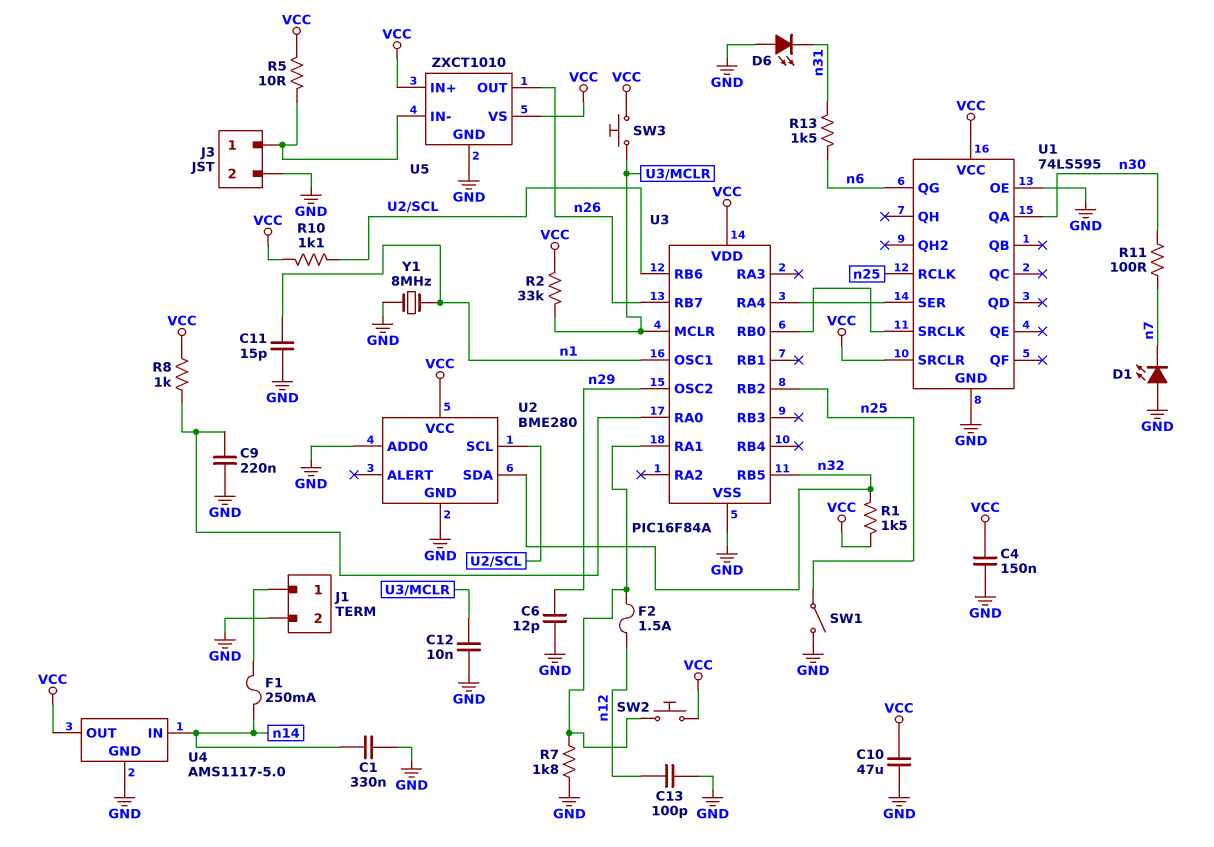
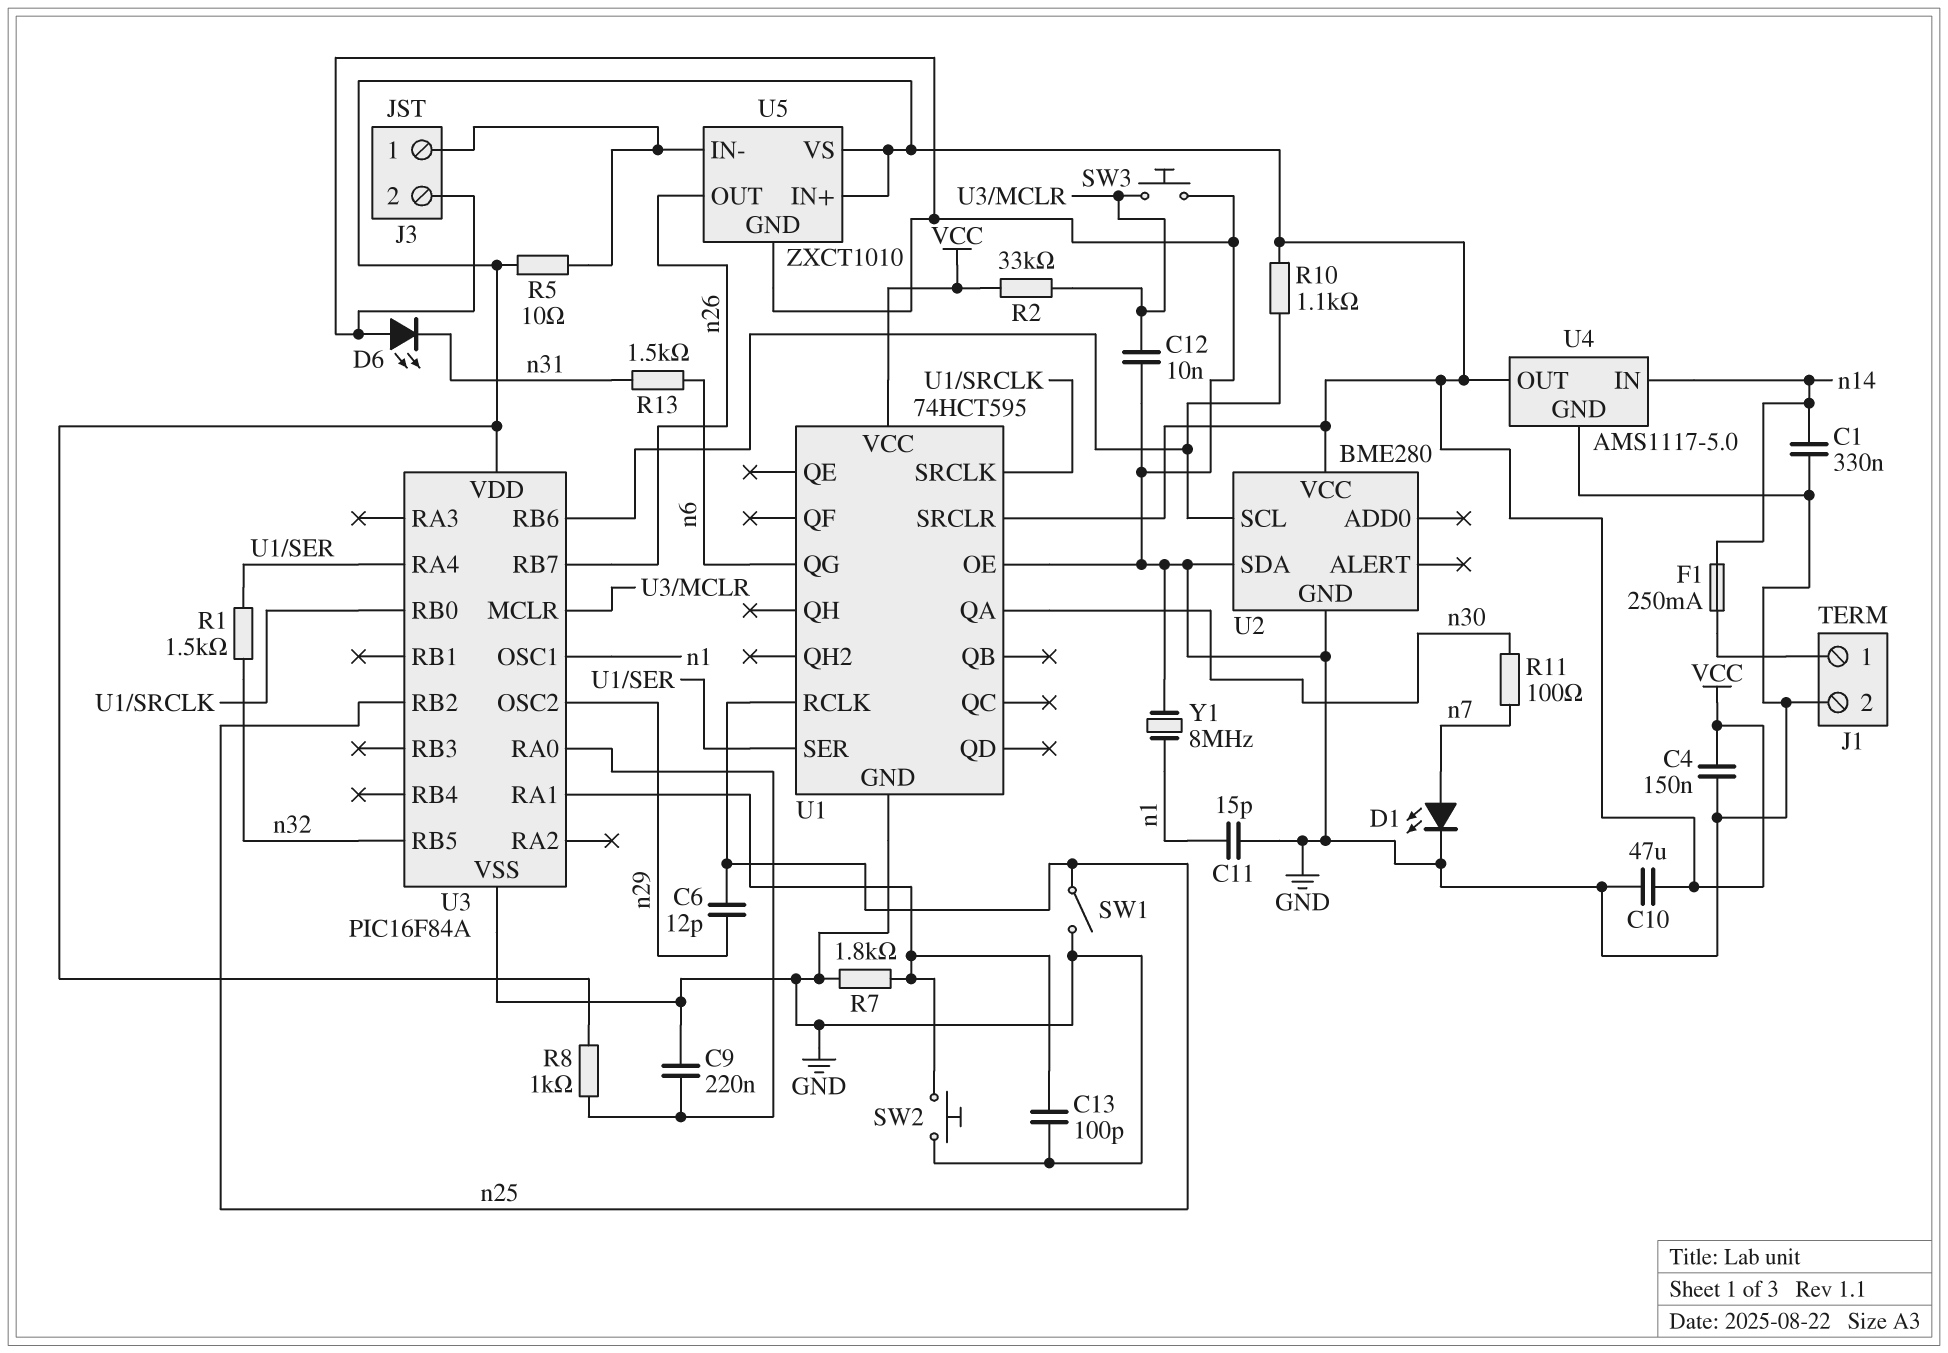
C6: 12pF (GND, n29) -> 12pF (n25, n29)
C13: 100pF (GND, n12) -> 100pF (GND, U3/RA1)
D1: LED (A GND, K n7) -> LED (A n7, K GND)
F2: 1.5A (U3/RA1, n12) -> none
R1: 1.5k (VCC, n32) -> 1.5k (U1/SER, n32)
SW2: button (U3/RA1, VCC) -> button (GND, U3/RA1)
SW3: button (U3/MCLR, VCC) -> button (GND, U3/MCLR)
U1: 74LS595 -> 74HCT595
U2 pin ADD0: GND -> none
U2 pin SDA: n32 -> GND

